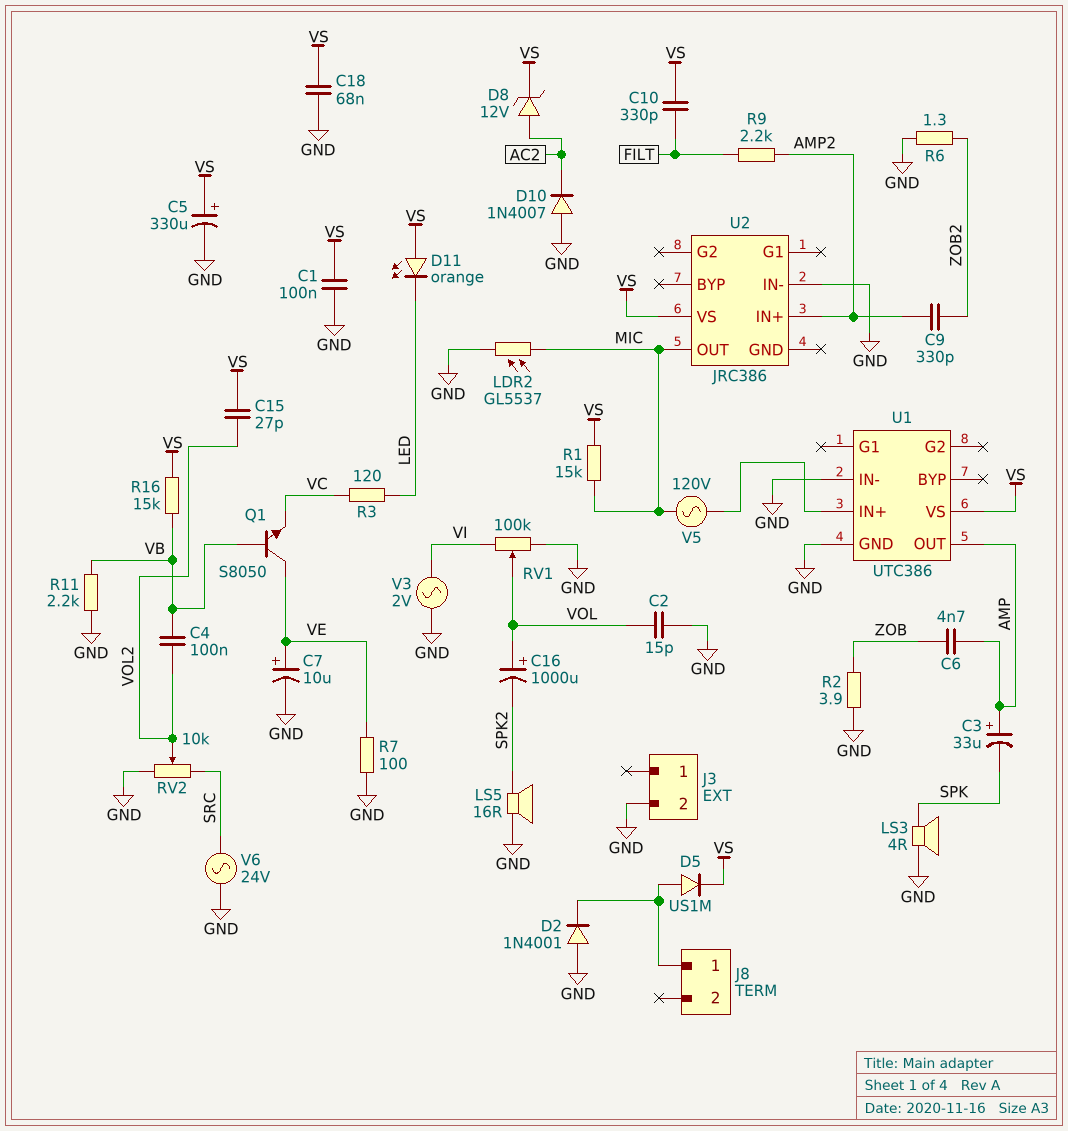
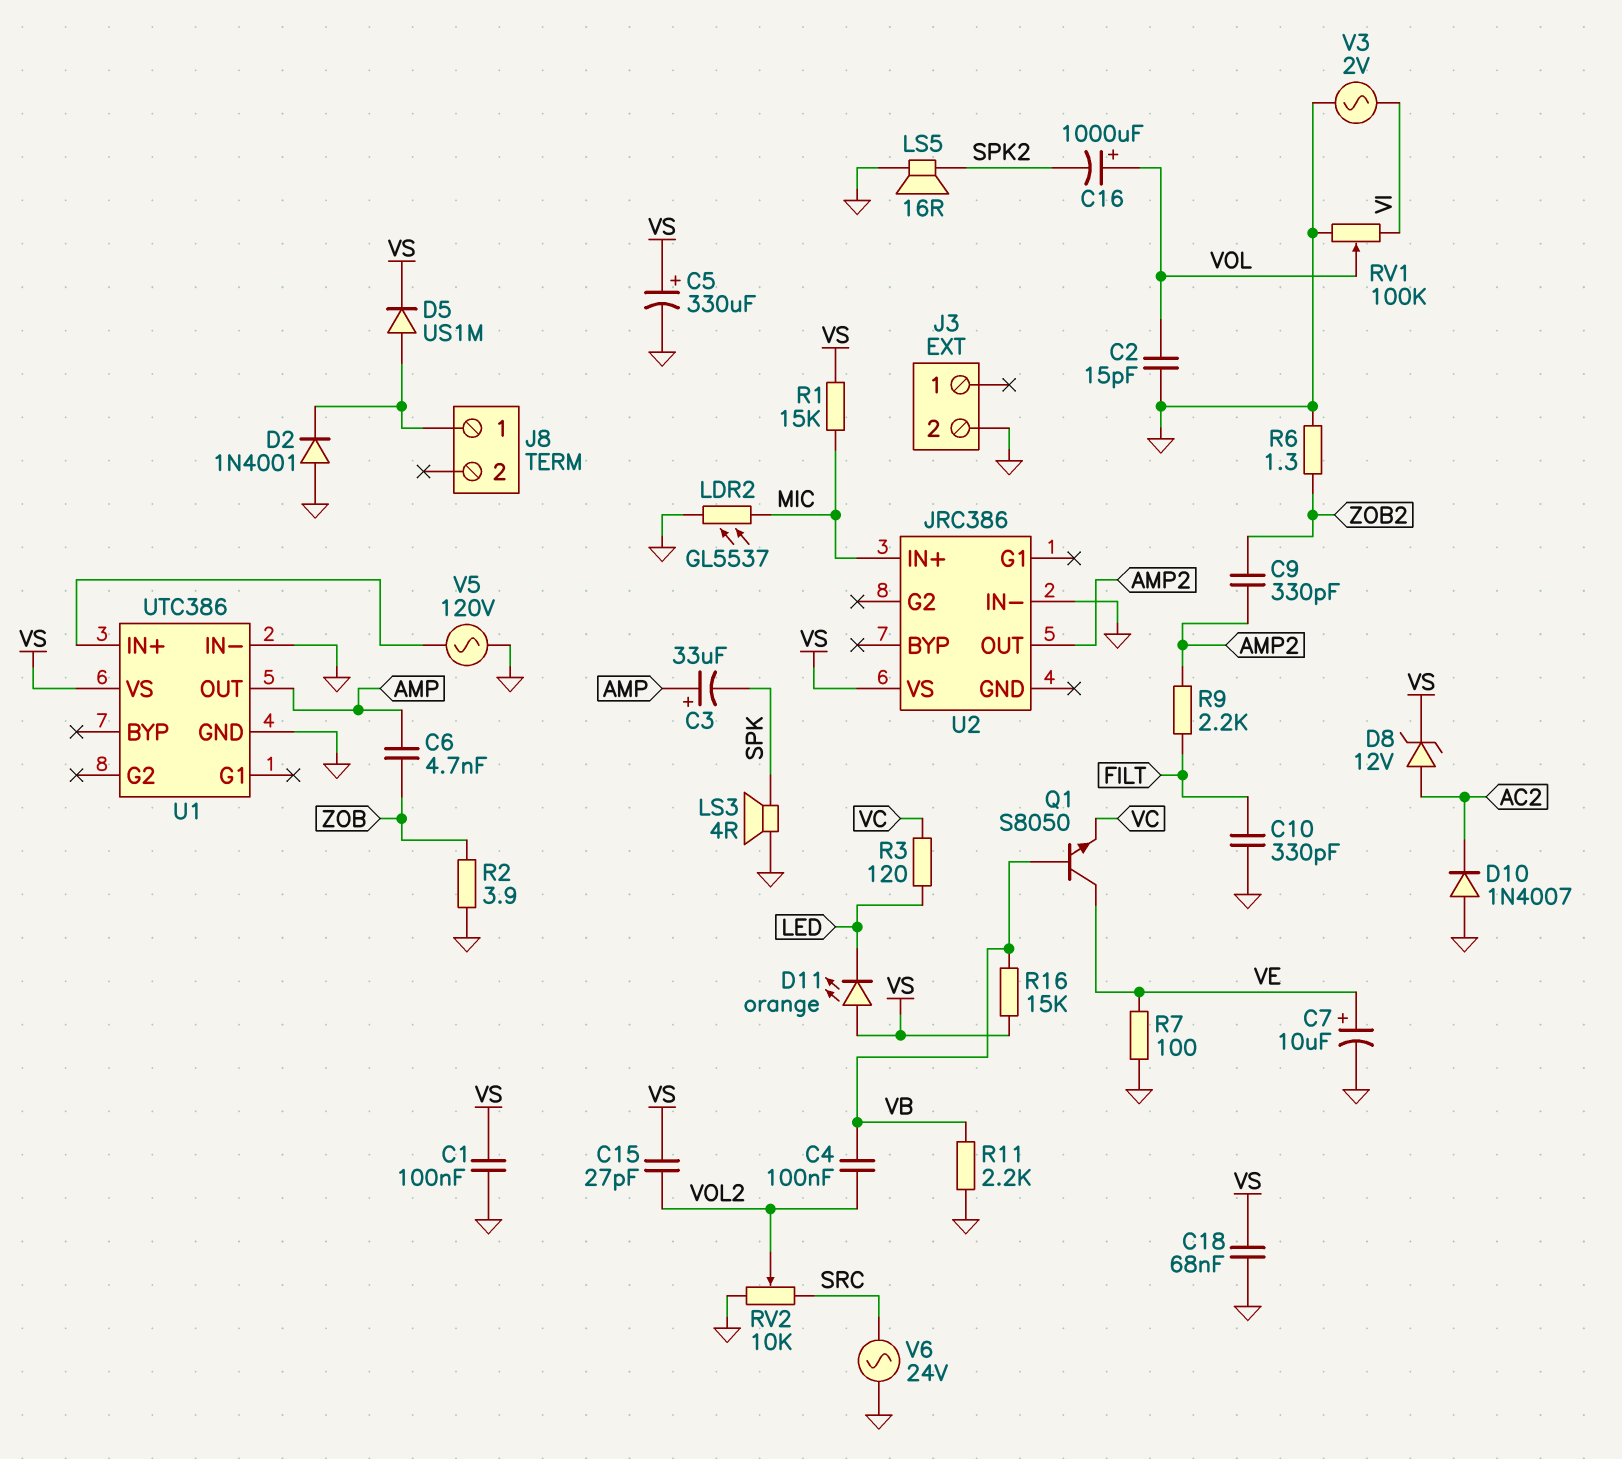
C10: 330pF (FILT, VS) -> 330pF (FILT, GND)
U2 pin IN+: AMP2 -> MIC
U2 pin OUT: MIC -> AMP2
V5: AC 120V (MIC, U1/IN+) -> AC 120V (GND, U1/IN+)

